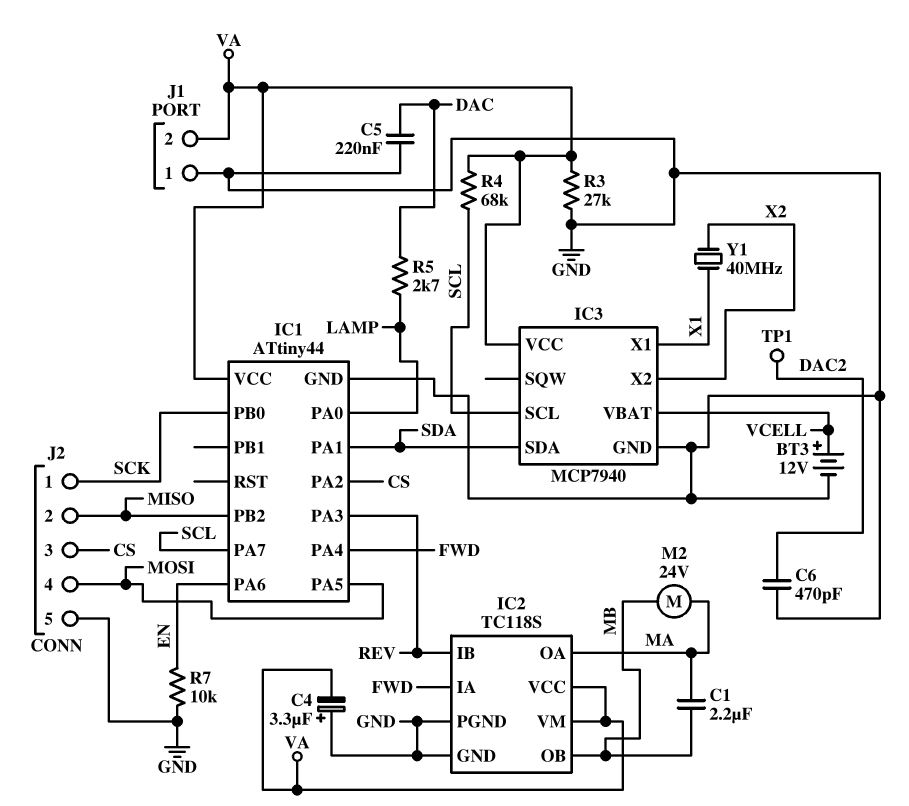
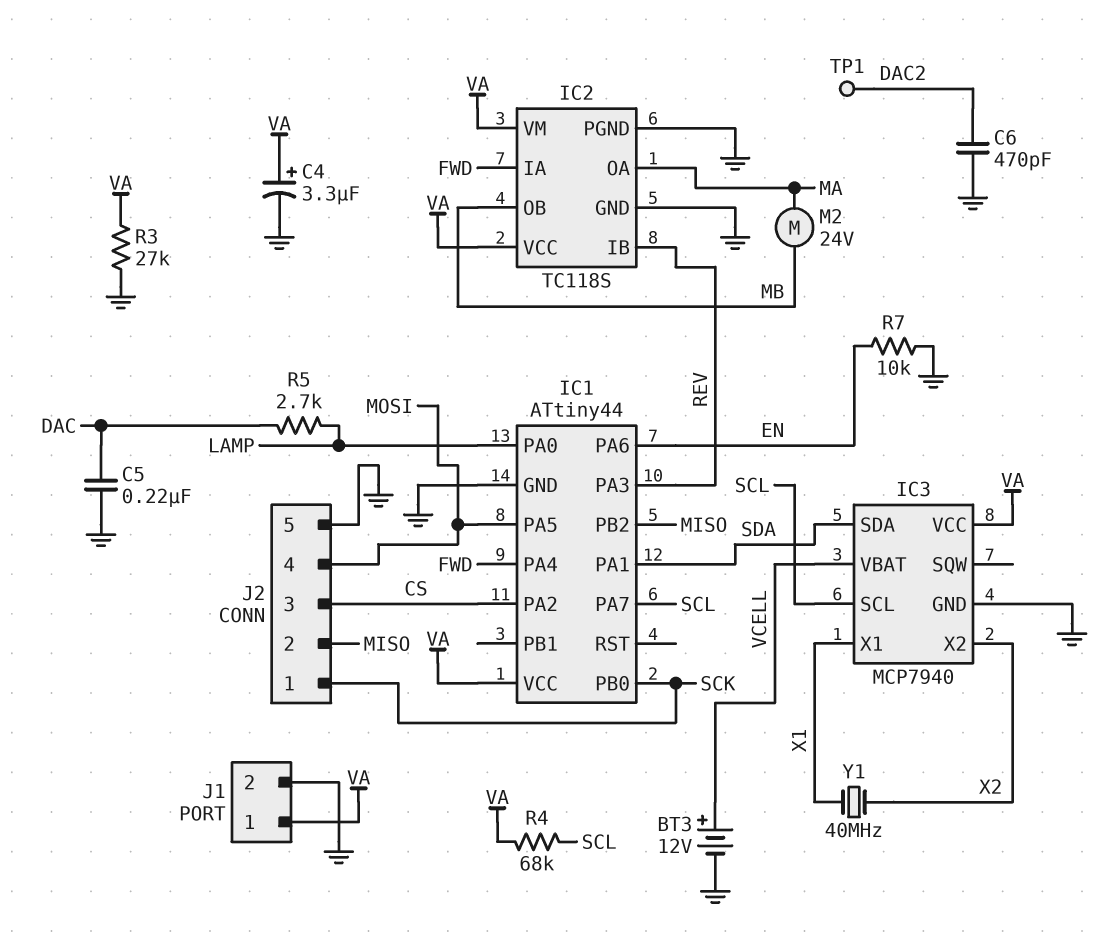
C1: 2.2uF (MA, MB) -> none
C4: 3.3uF (plus GND, minus VA) -> 3.3uF (plus VA, minus GND)
J1 pin 1: GND -> VA
J1 pin 2: VA -> GND

